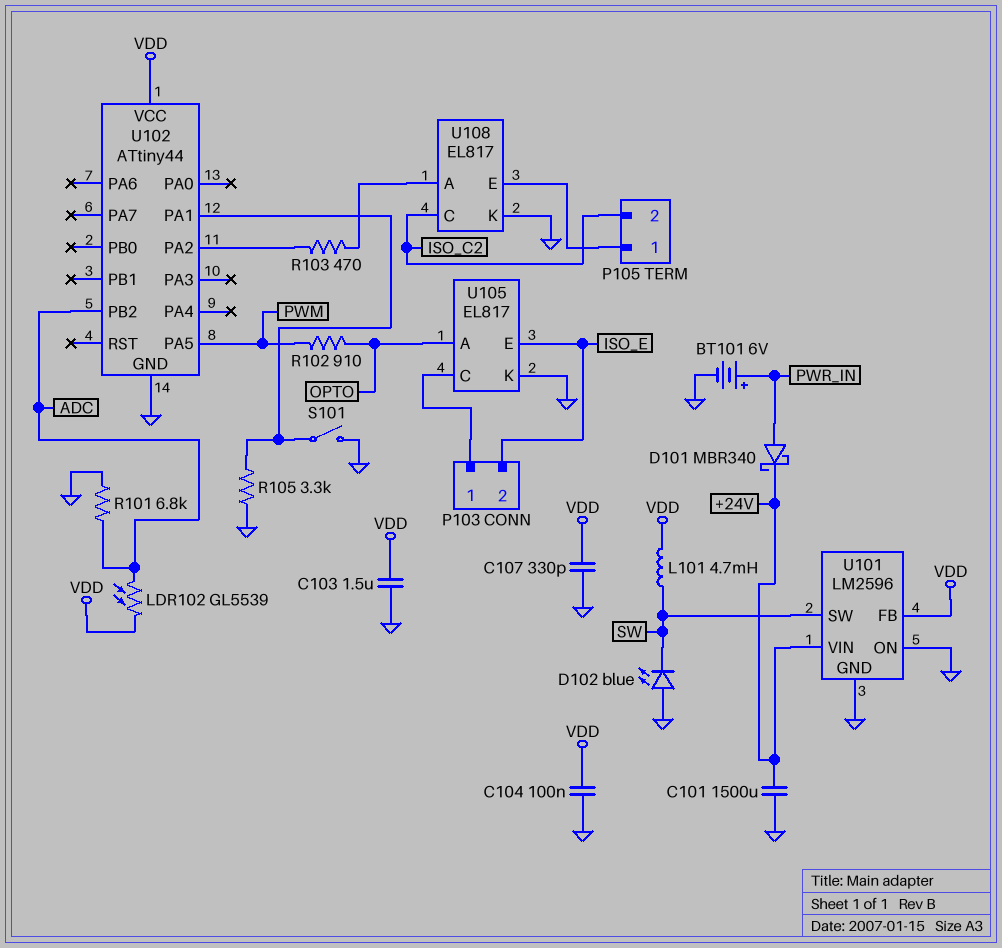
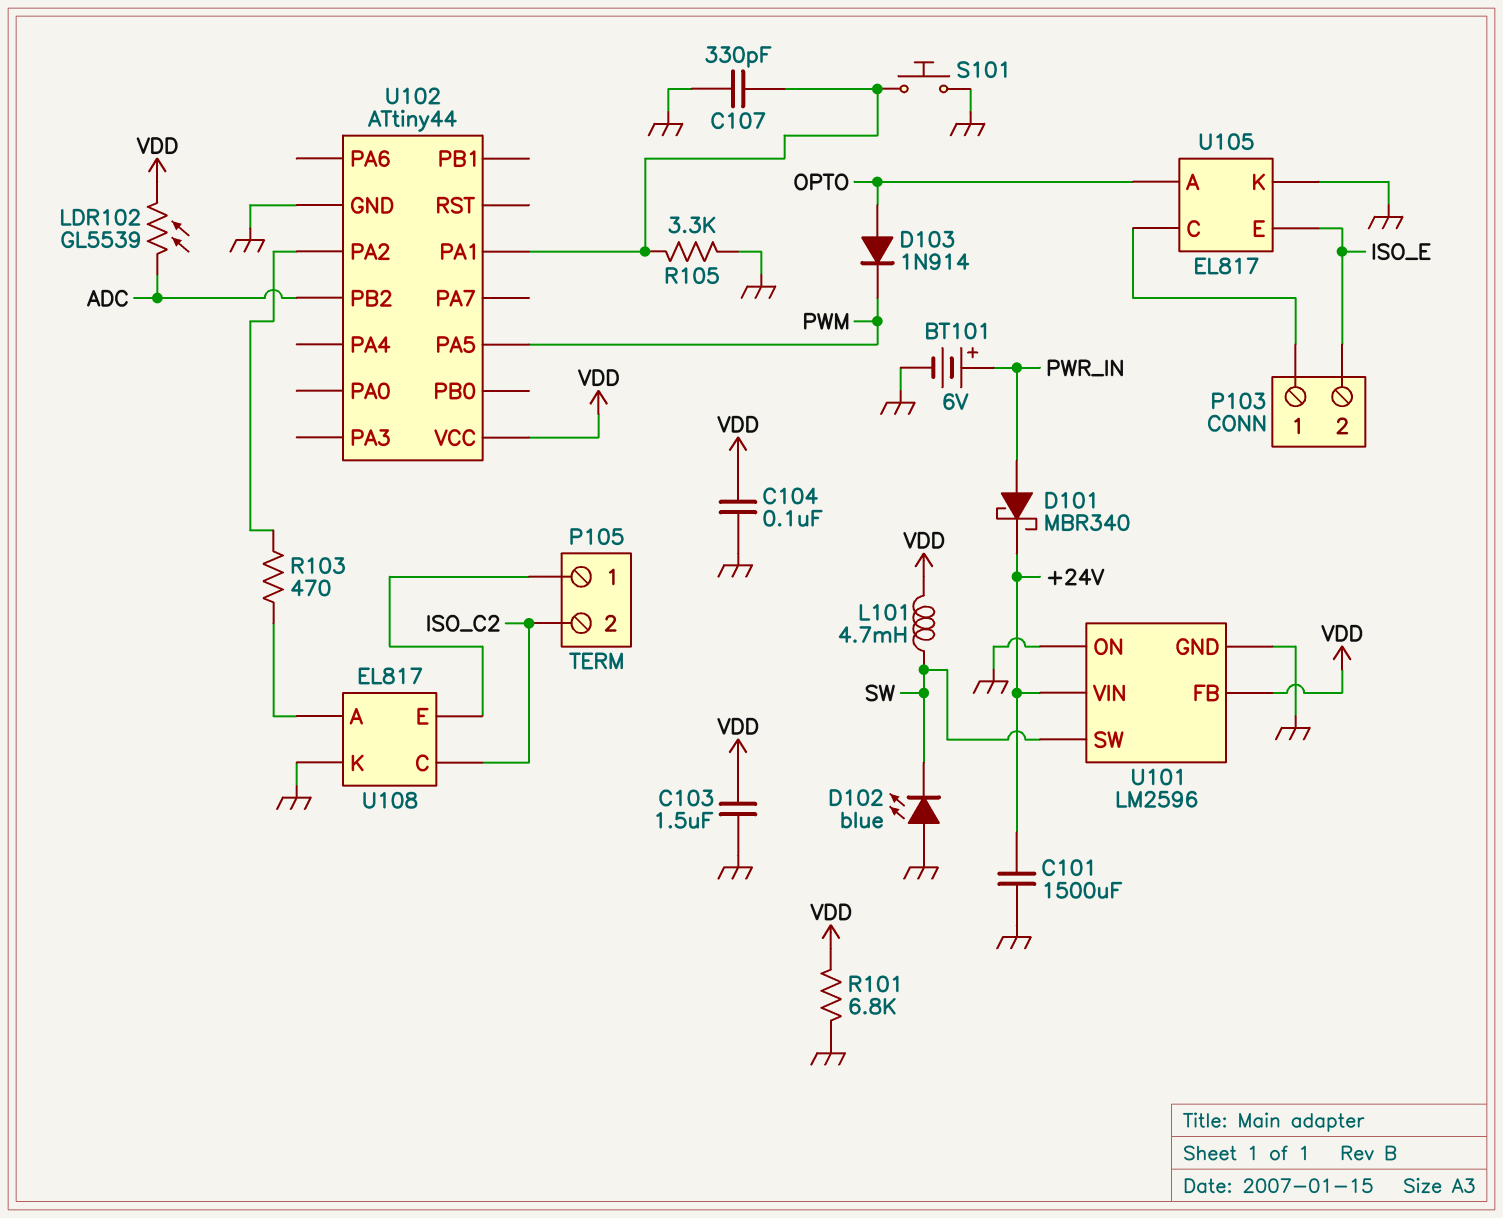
C107: 330pF (GND, VDD) -> 330pF (GND, U102/PA1)
D103: none -> diode 1N914 (A OPTO, K PWM)
R101: 6.8k (ADC, GND) -> 6.8k (GND, VDD)
R102: 910 (OPTO, PWM) -> none
S101: switch (GND, U102/PA1) -> button (GND, U102/PA1)

